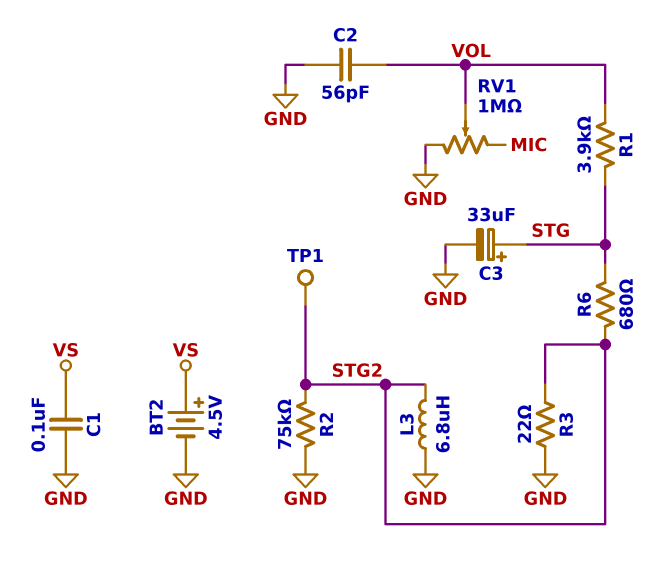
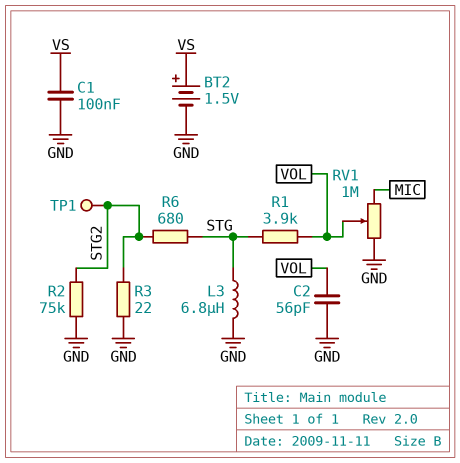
BT2: 4.5V (plus VS, minus GND) -> 1.5V (plus VS, minus GND)
C3: 33uF (plus STG, minus GND) -> none
L3: 6.8uH (GND, STG2) -> 6.8uH (GND, STG)

